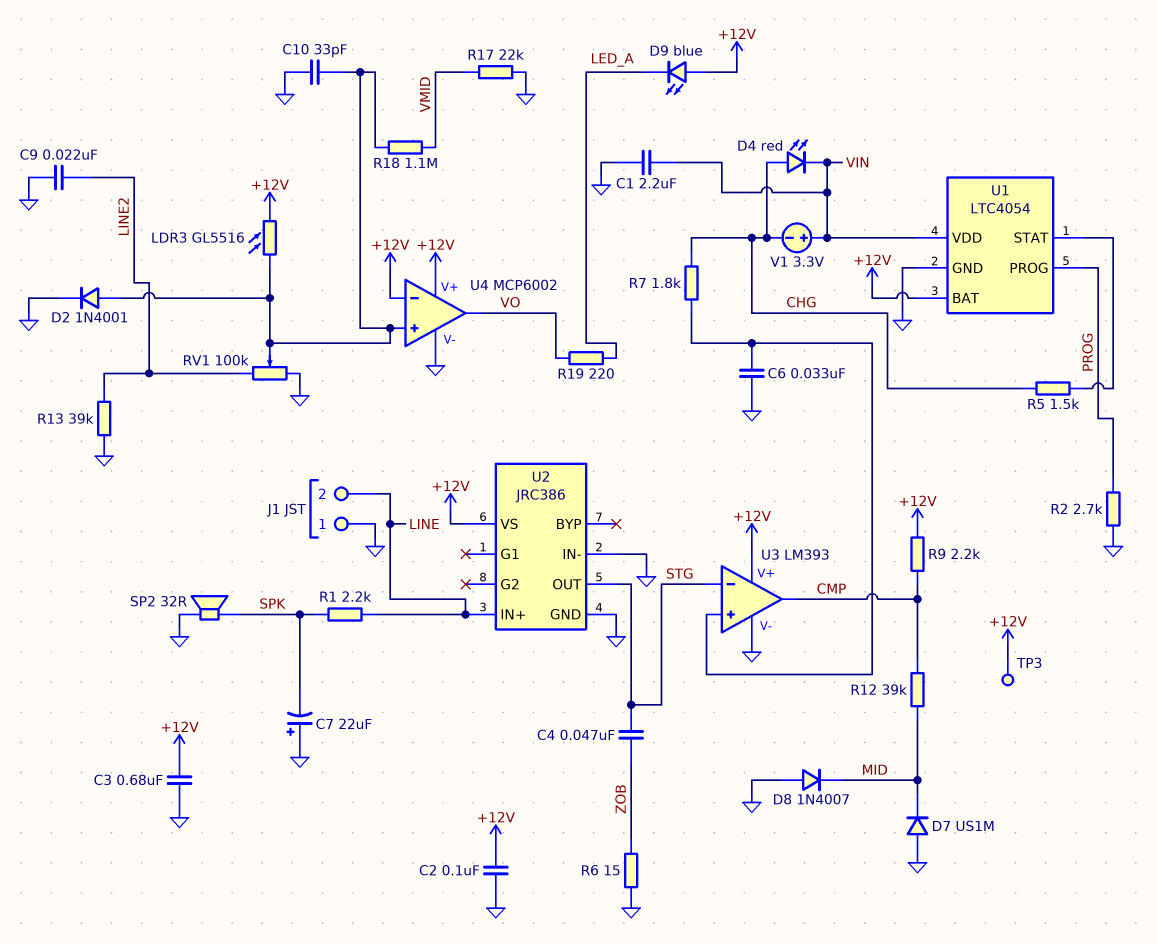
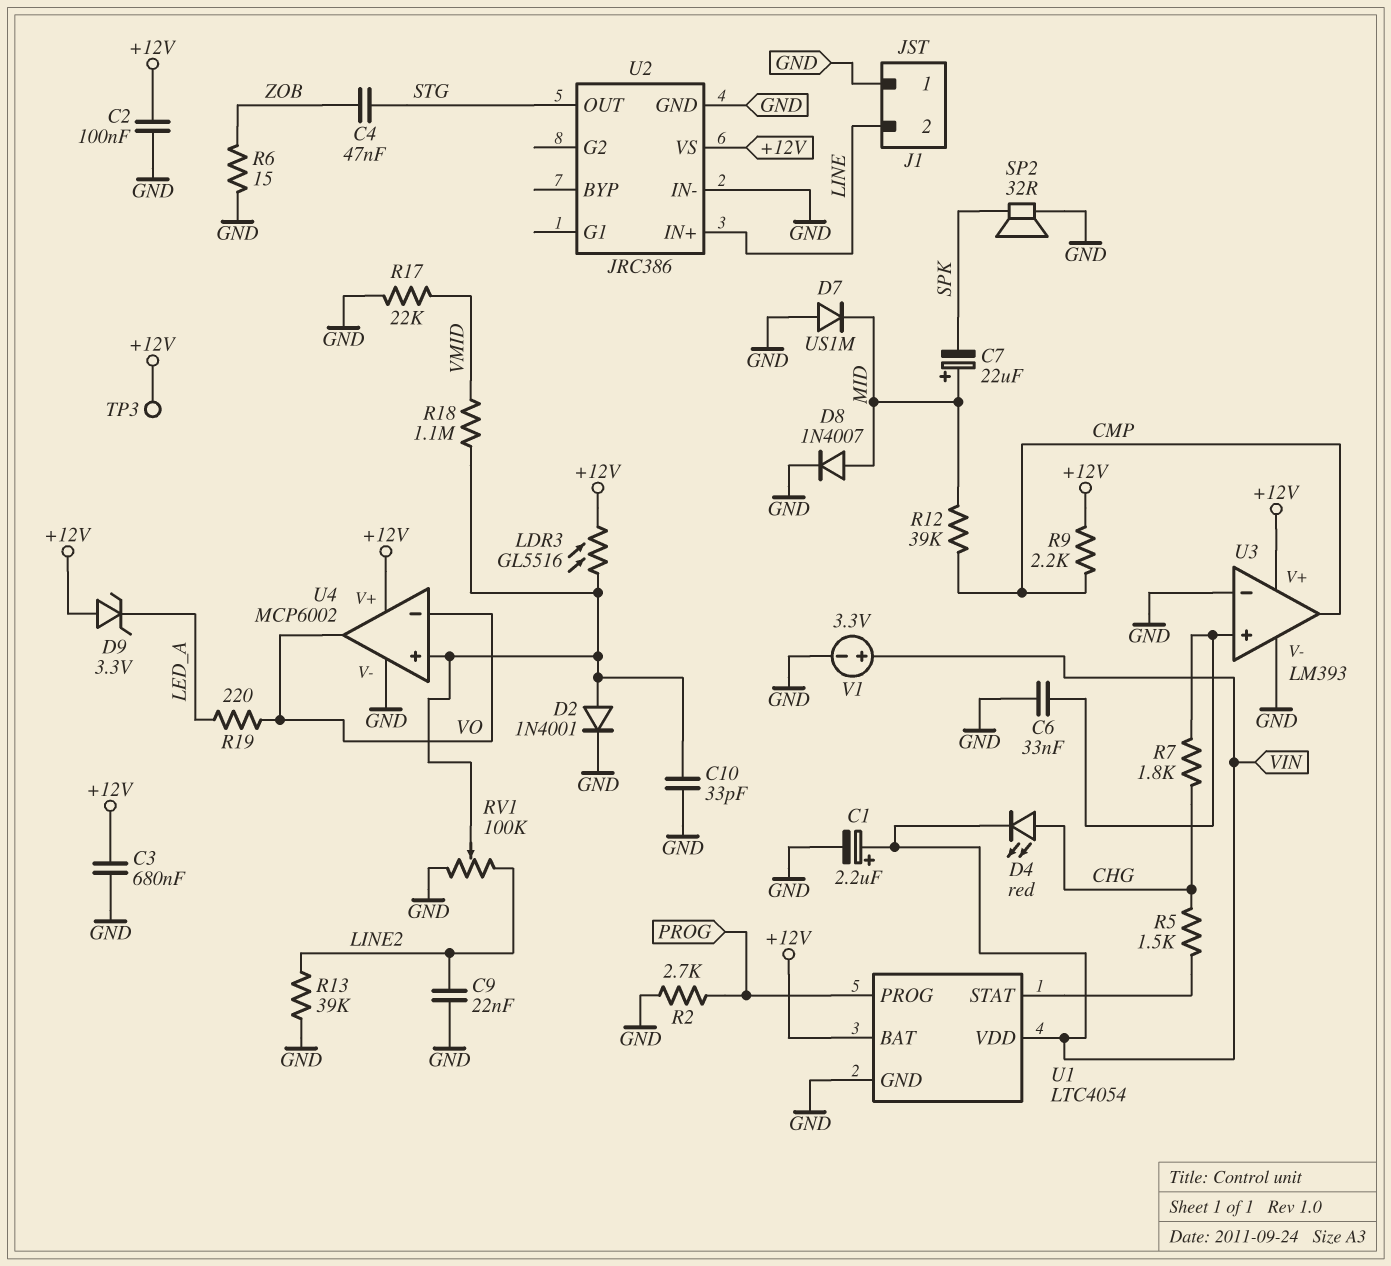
C1: 2.2uF (GND, VIN) -> 2.2uF (plus VIN, minus GND)
C7: 22uF (plus GND, minus SPK) -> 22uF (plus MID, minus SPK)
D8: diode 1N4007 (A GND, K MID) -> diode 1N4007 (A MID, K GND)
D9: LED blue (A +12V, K LED_A) -> zener 3.3V (A +12V, K LED_A)
R1: 2.2k (LINE, SPK) -> none
U3 pin in-: STG -> GND
U4 pin in-: +12V -> VO
V1: 3.3V (plus VIN, minus CHG) -> 3.3V (plus VIN, minus GND)

